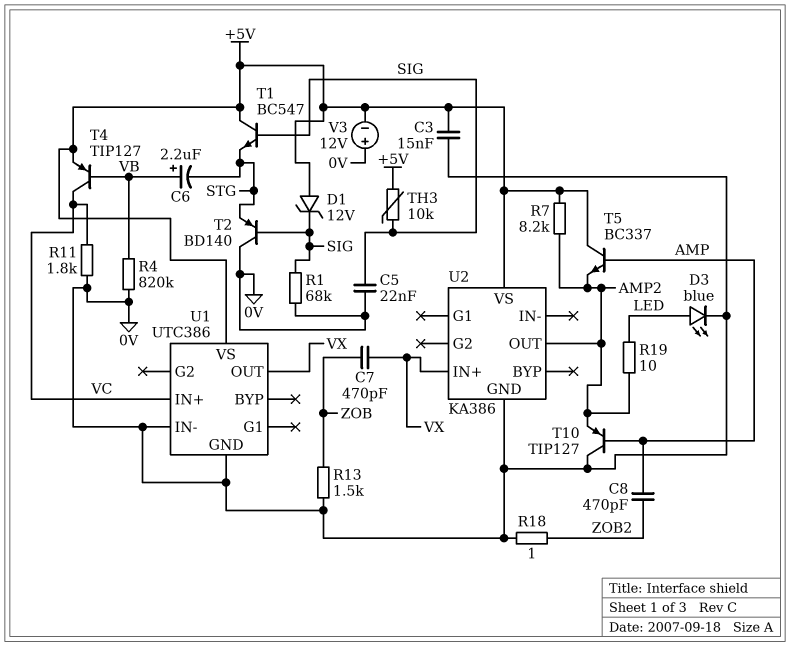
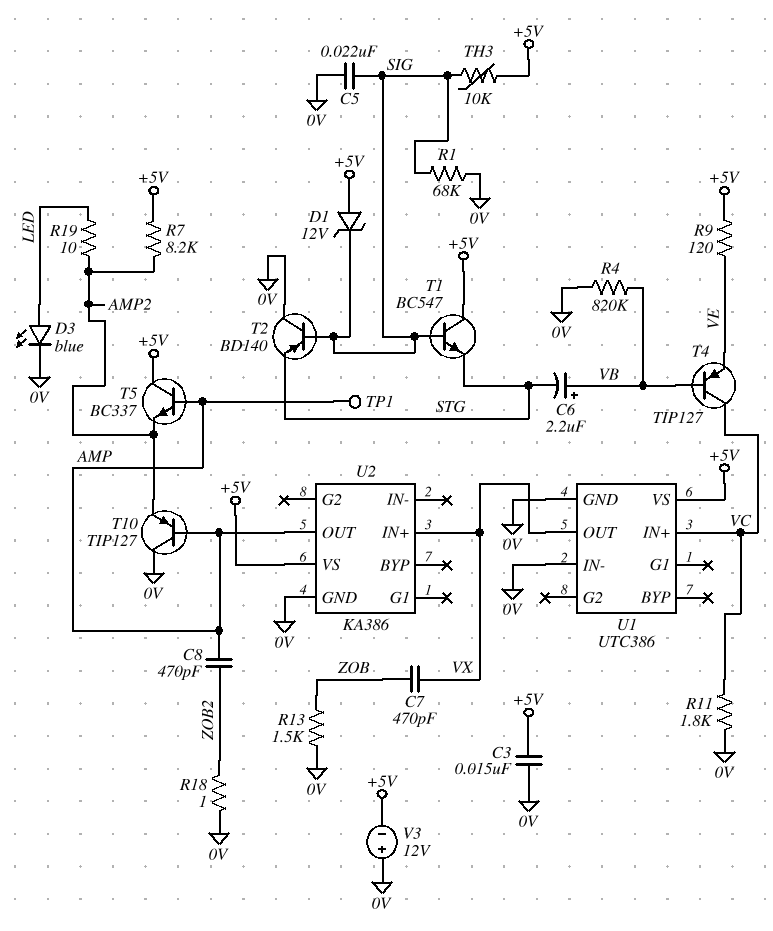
R9: none -> 120 (+5V, VE)
T4: PNP TIP127 (B VB, C VC, E +5V) -> PNP TIP127 (B VB, C VC, E VE)
TP1: none -> test point (AMP)
U2 pin OUT: AMP2 -> AMP

